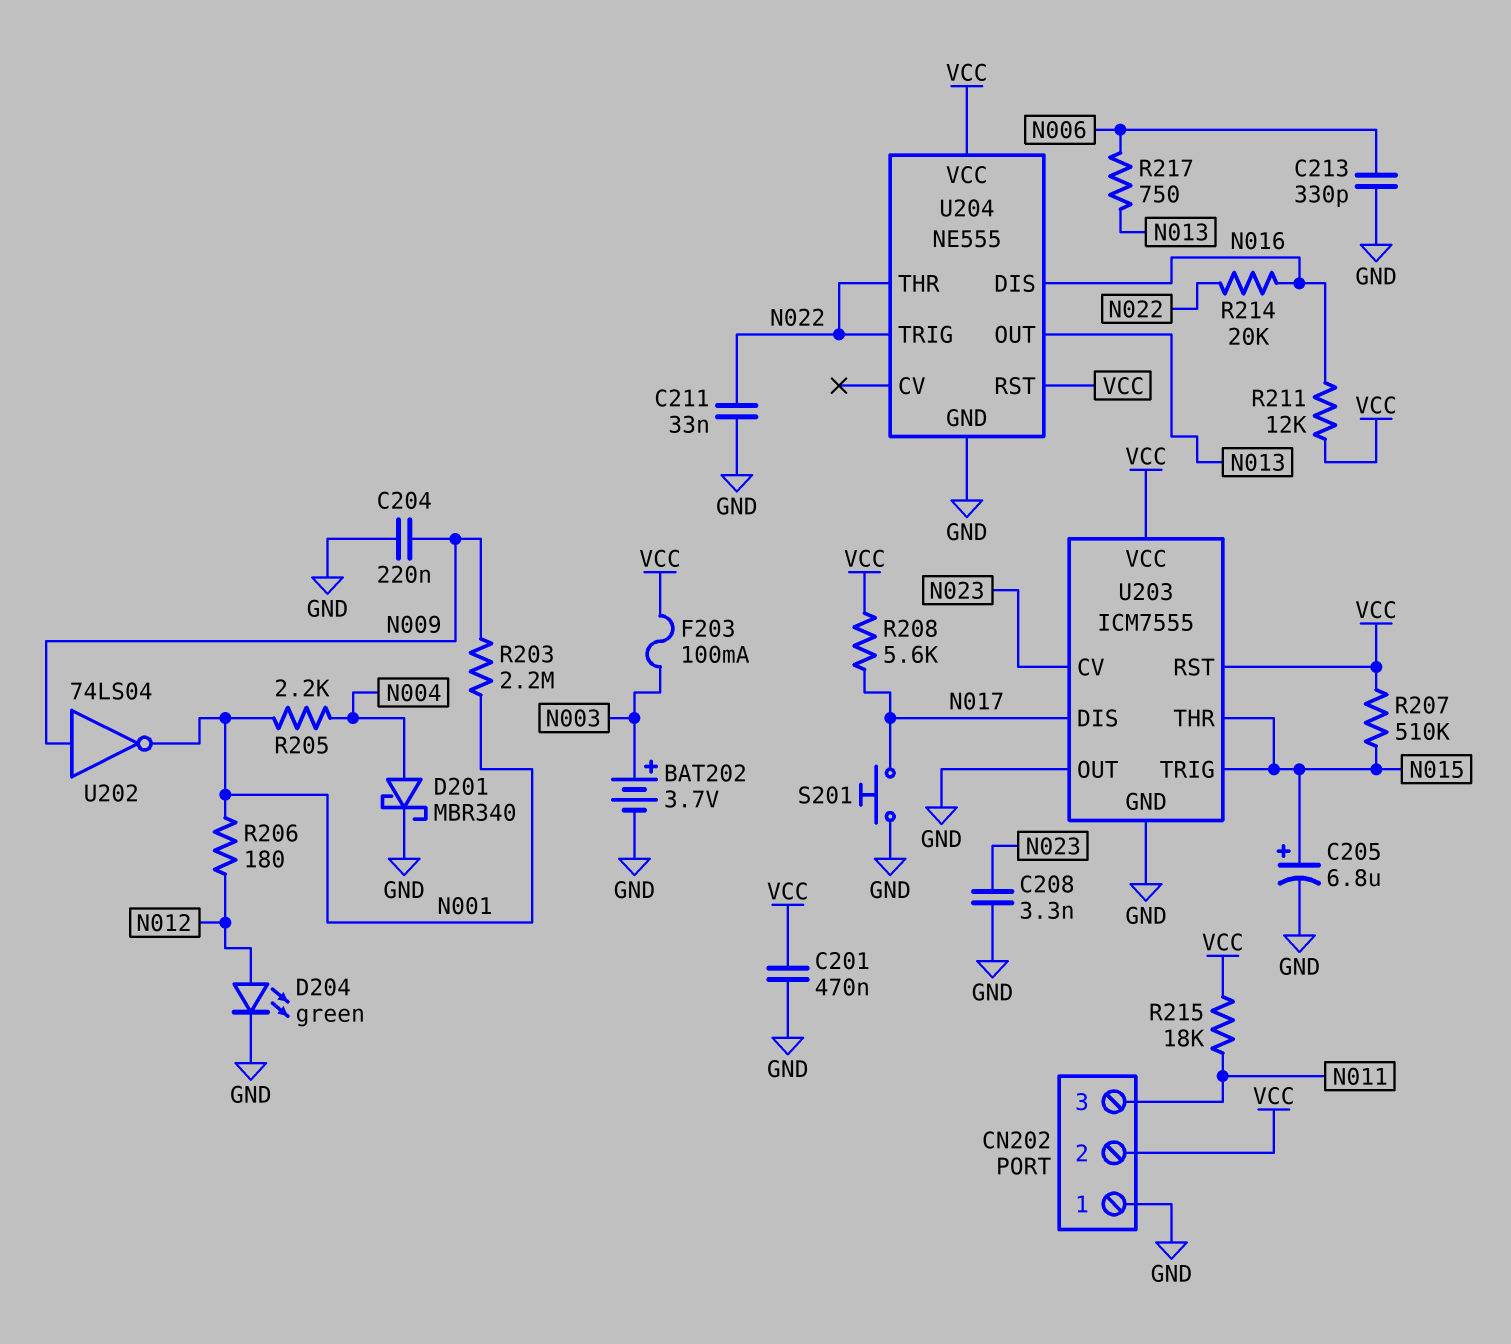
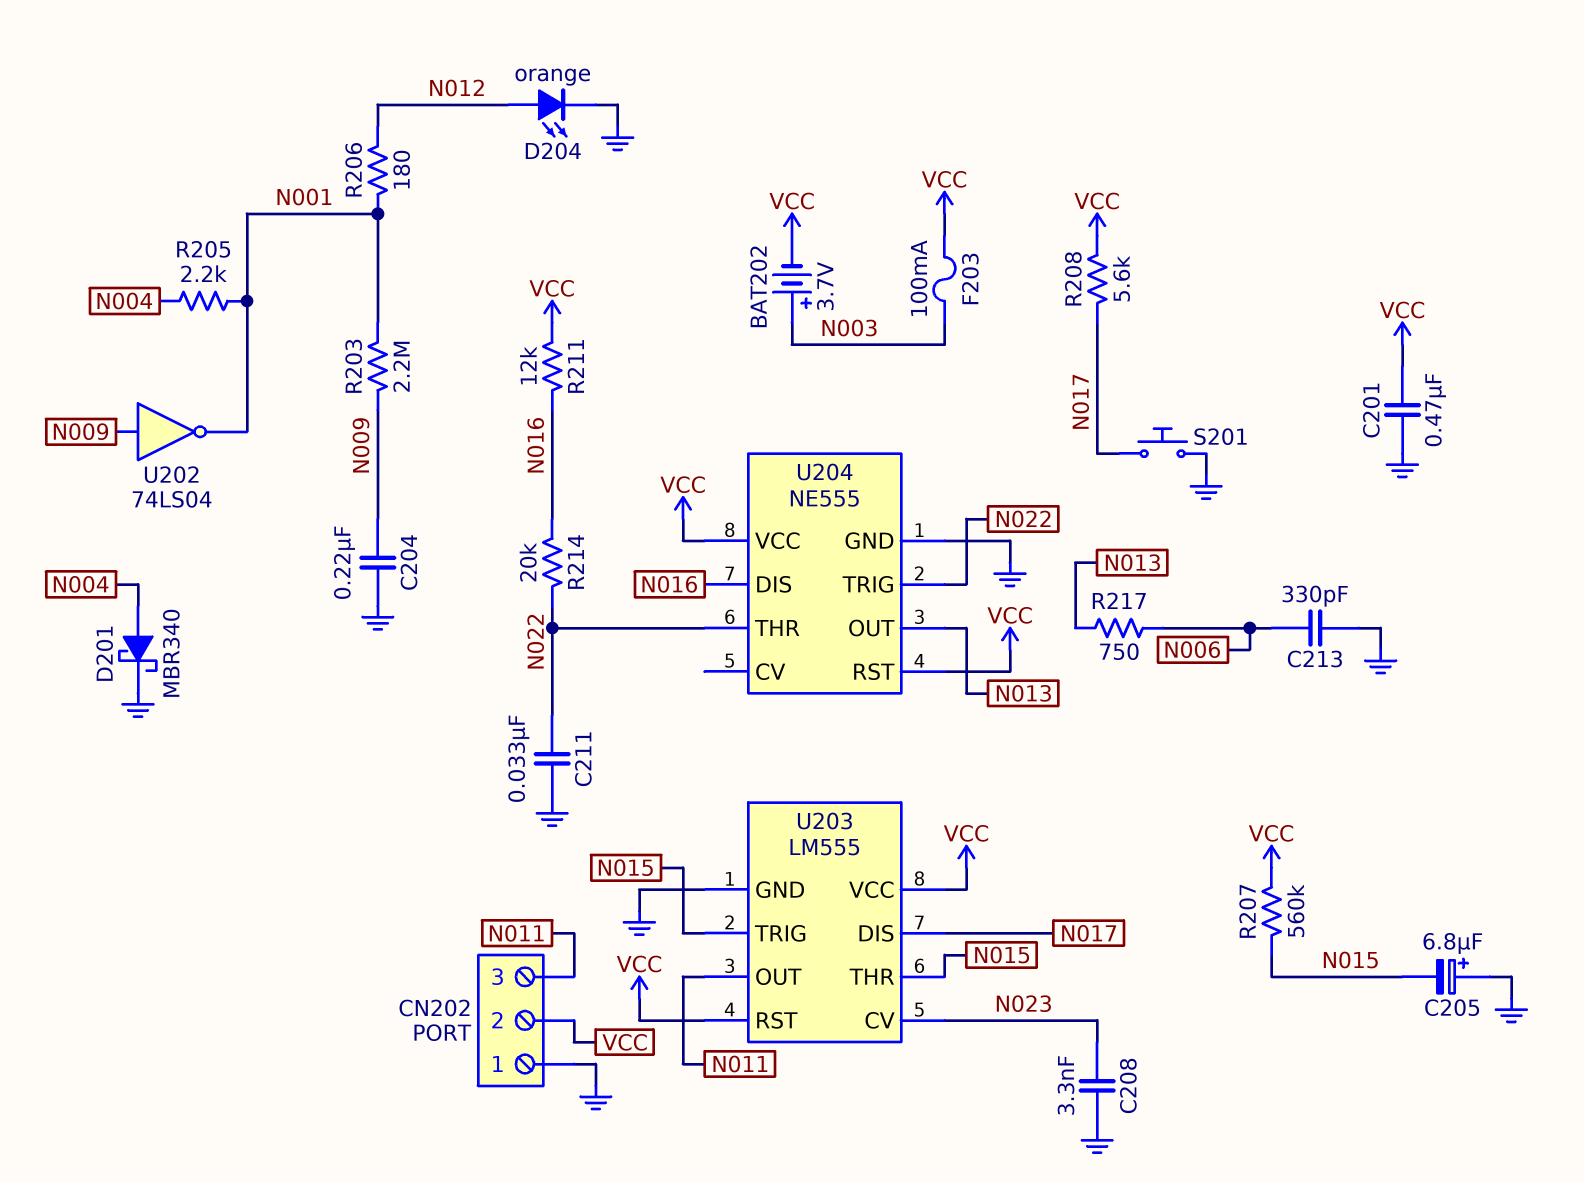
BAT202: 3.7V (plus N003, minus GND) -> 3.7V (plus N003, minus VCC)
C205: 6.8uF (plus N015, minus GND) -> 6.8uF (plus GND, minus N015)
D204: LED green (A N012, K GND) -> LED orange (A N012, K GND)
R207: 510k (N015, VCC) -> 560k (N015, VCC)
R215: 18k (N011, VCC) -> none
U203: ICM7555 -> LM555
U203 pin OUT: GND -> N011

